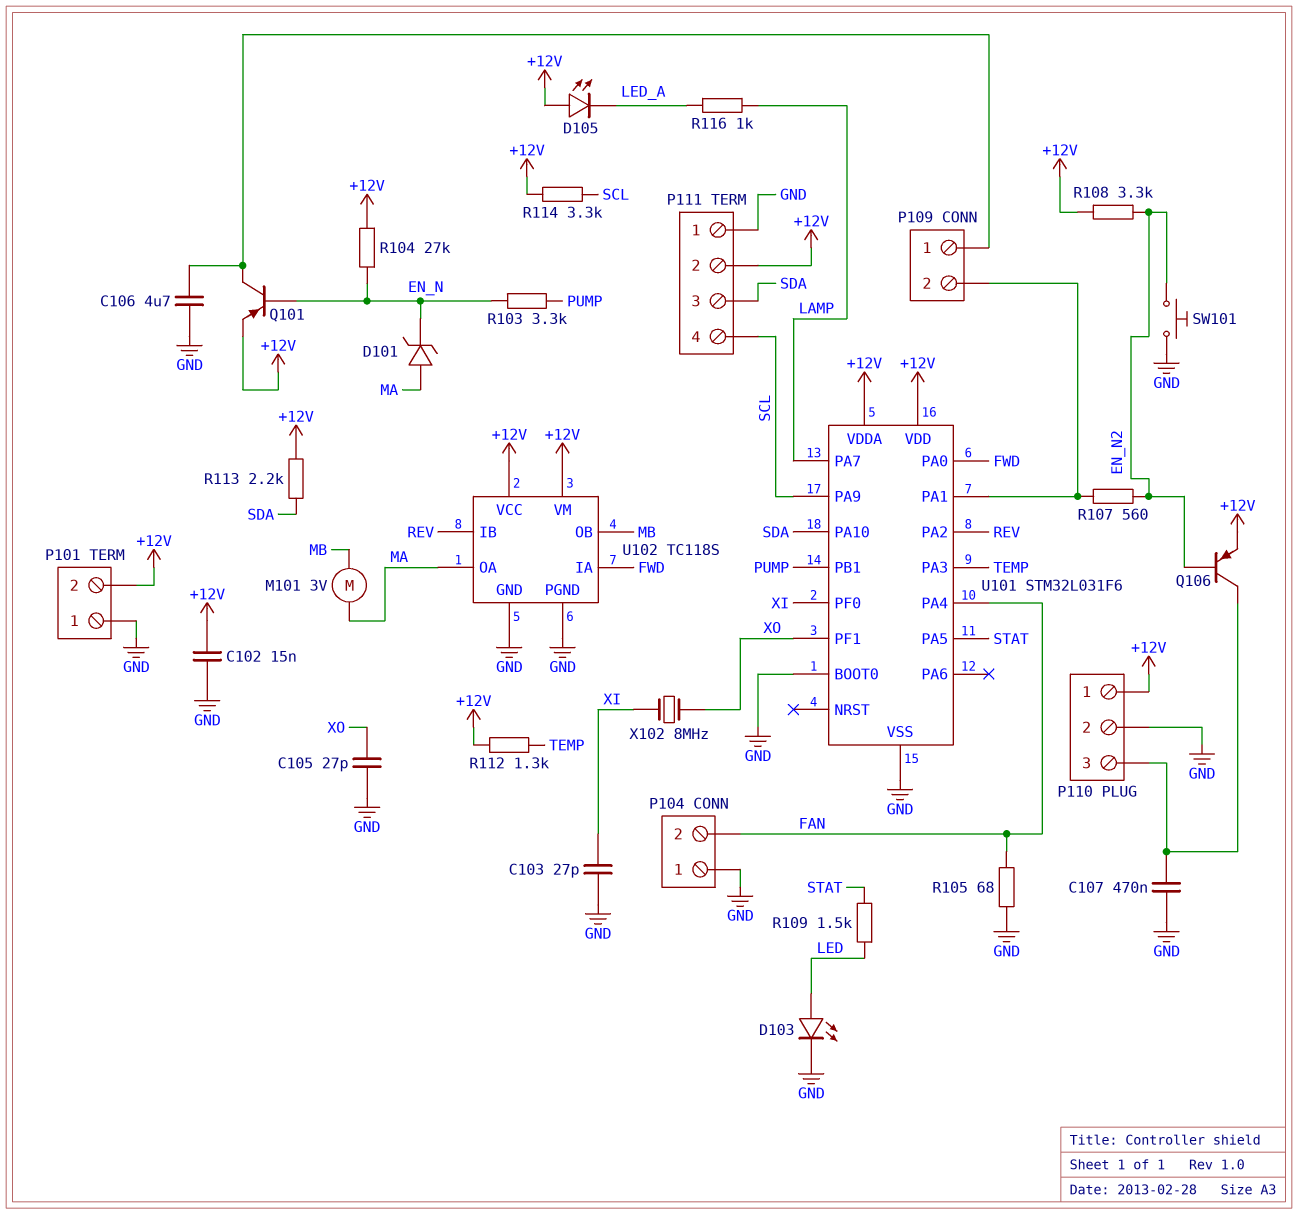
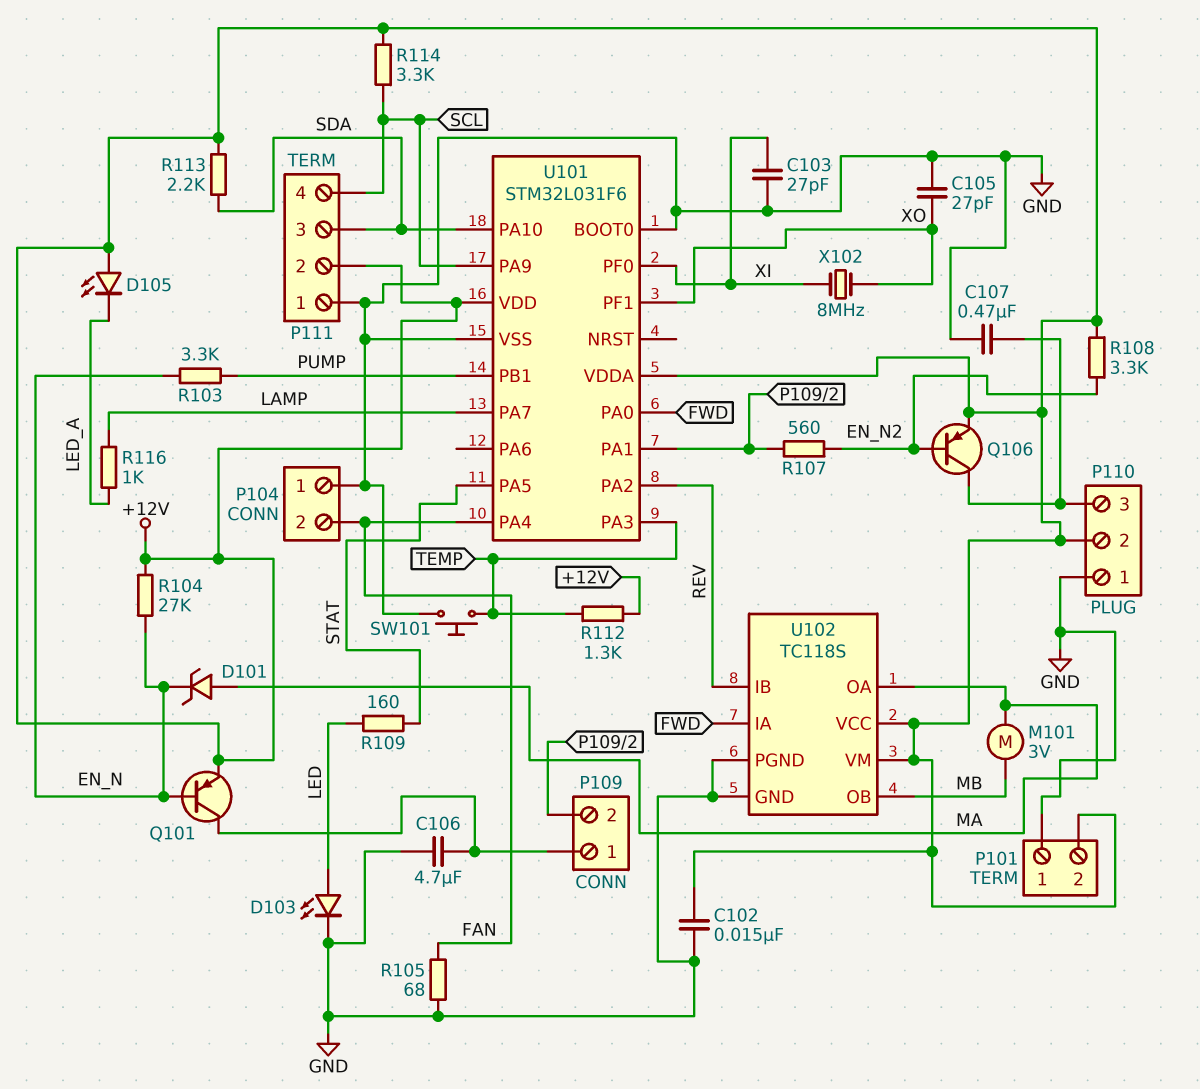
P110 pin 1: +12V -> GND
P110 pin 2: GND -> +12V
R109: 1.5k (LED, STAT) -> 160 (LED, STAT)
SW101: button (EN_N2, GND) -> button (GND, TEMP)

